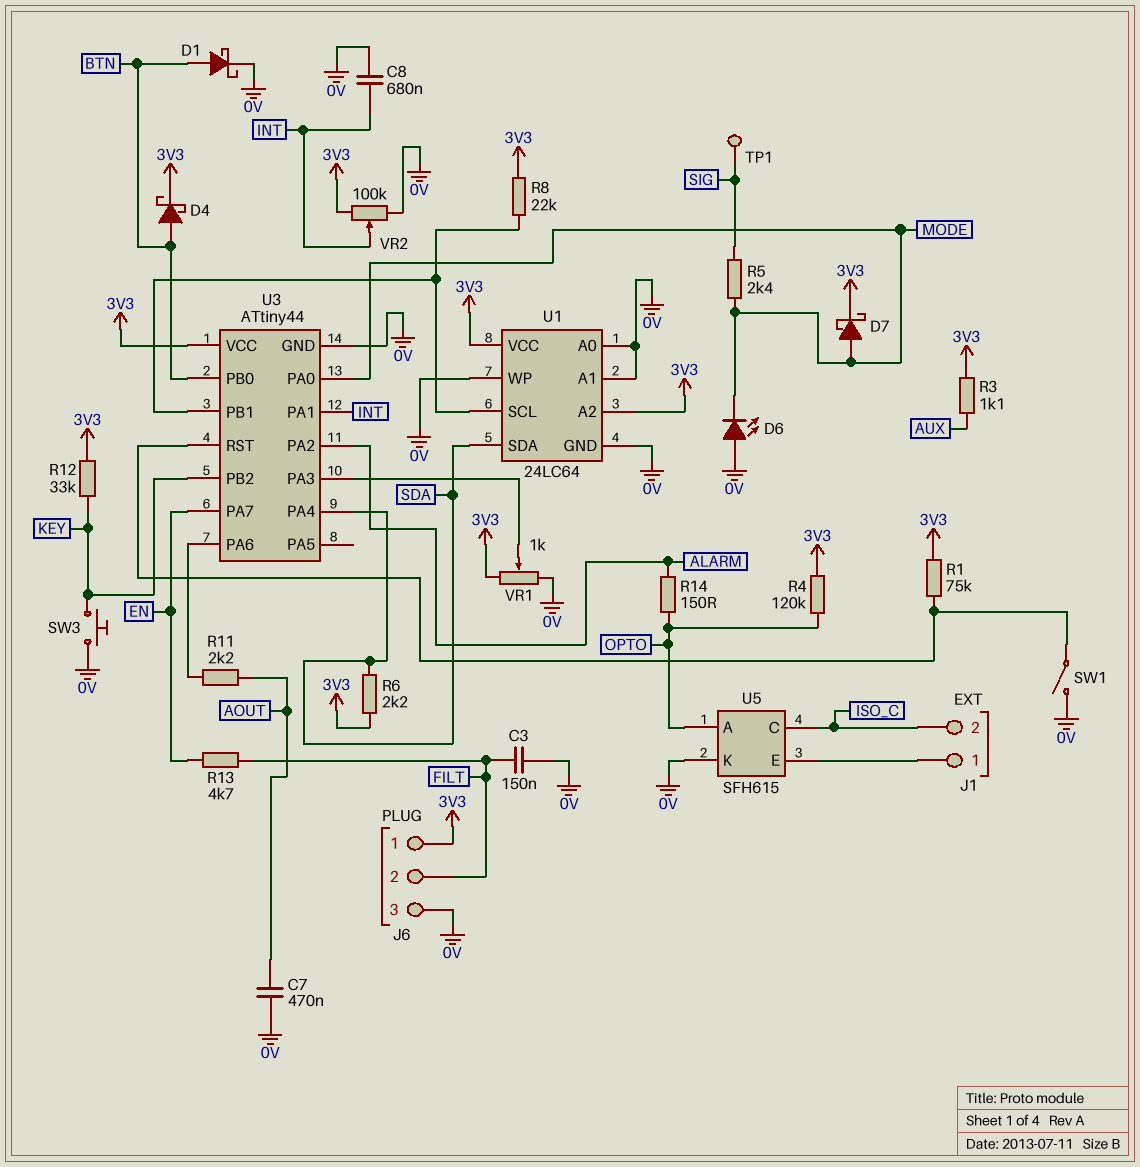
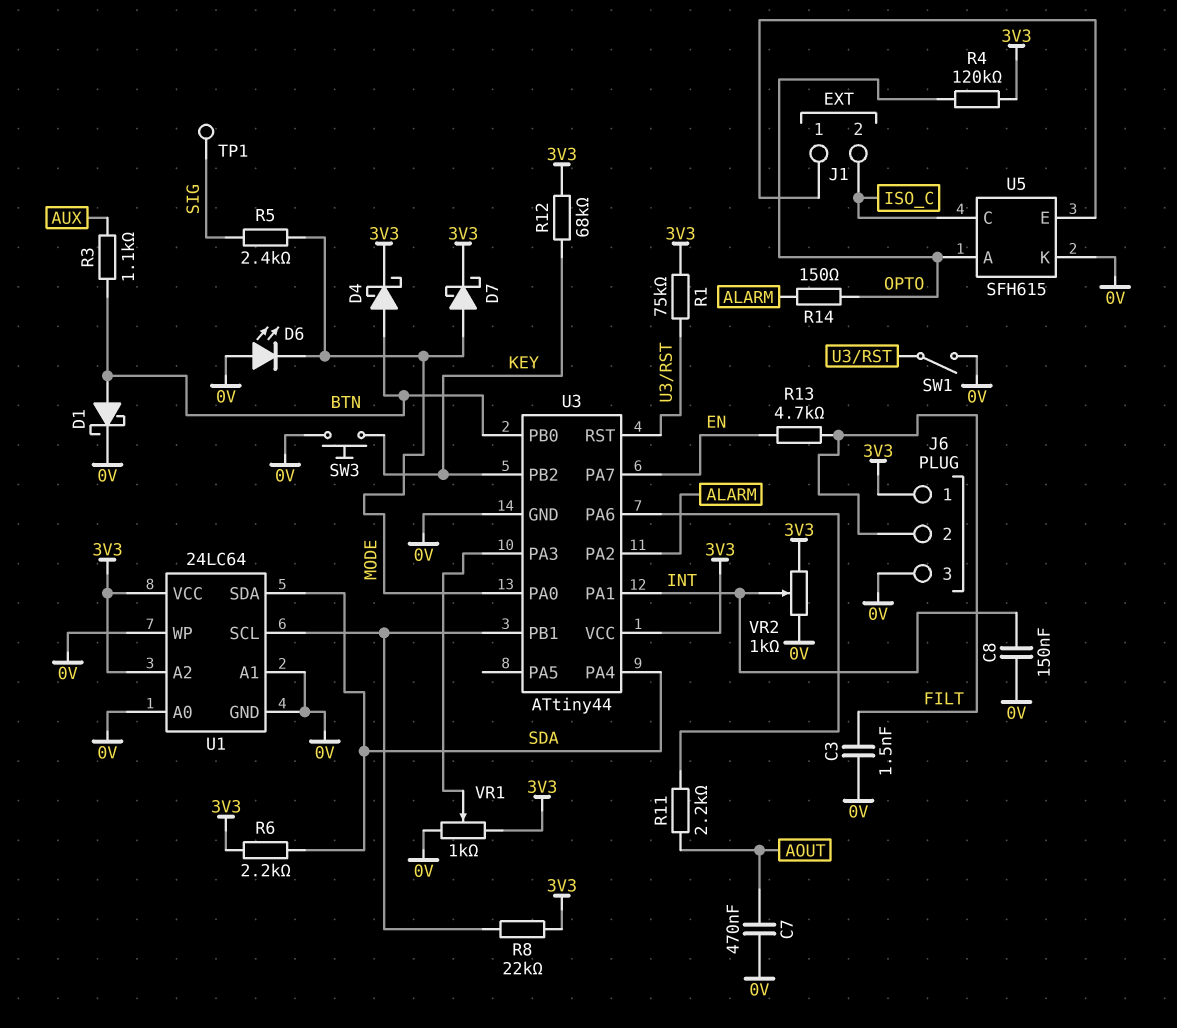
C3: 150nF (0V, FILT) -> 1.5nF (0V, FILT)
C8: 680nF (0V, INT) -> 150nF (0V, INT)
R3: 1.1k (3V3, AUX) -> 1.1k (AUX, BTN)
R12: 33k (3V3, KEY) -> 68k (3V3, KEY)
VR2: 100k (0V, 3V3, wiper INT) -> 1k (0V, 3V3, wiper INT)

